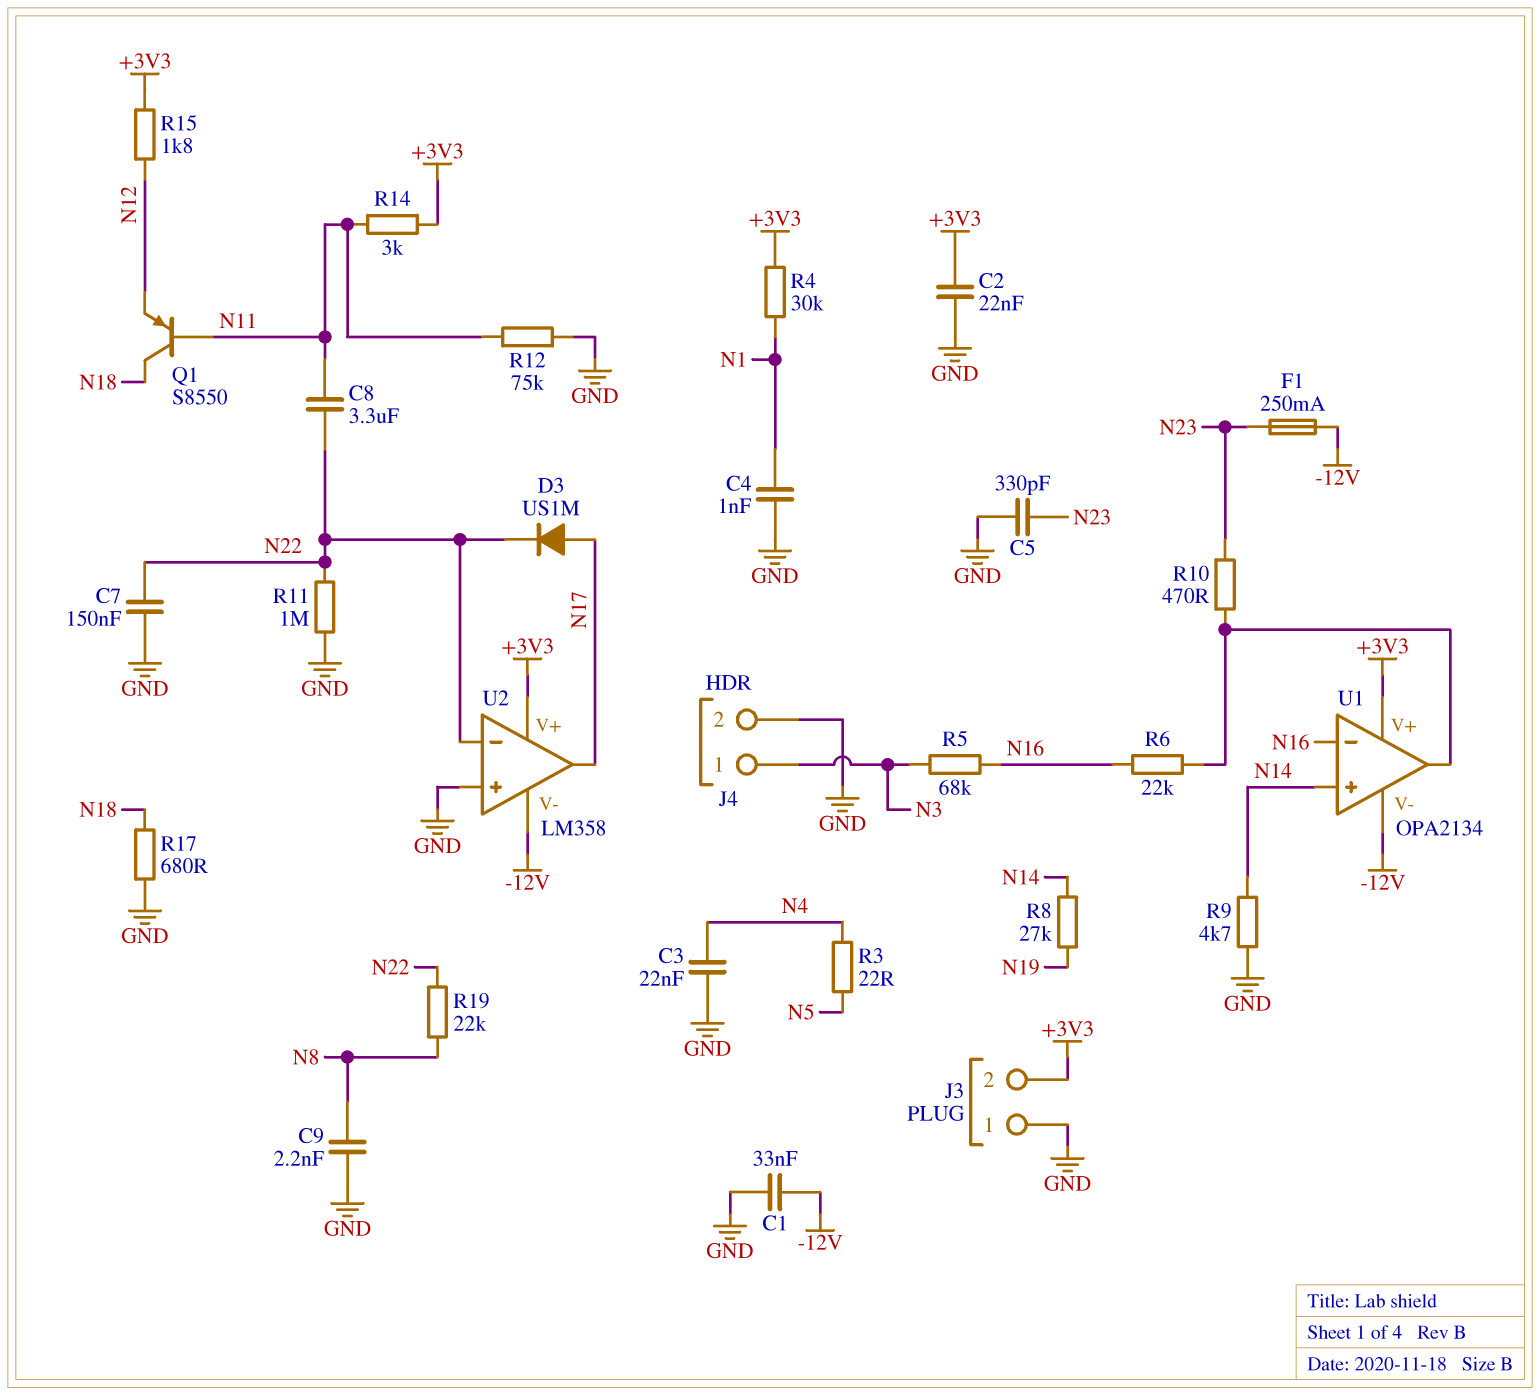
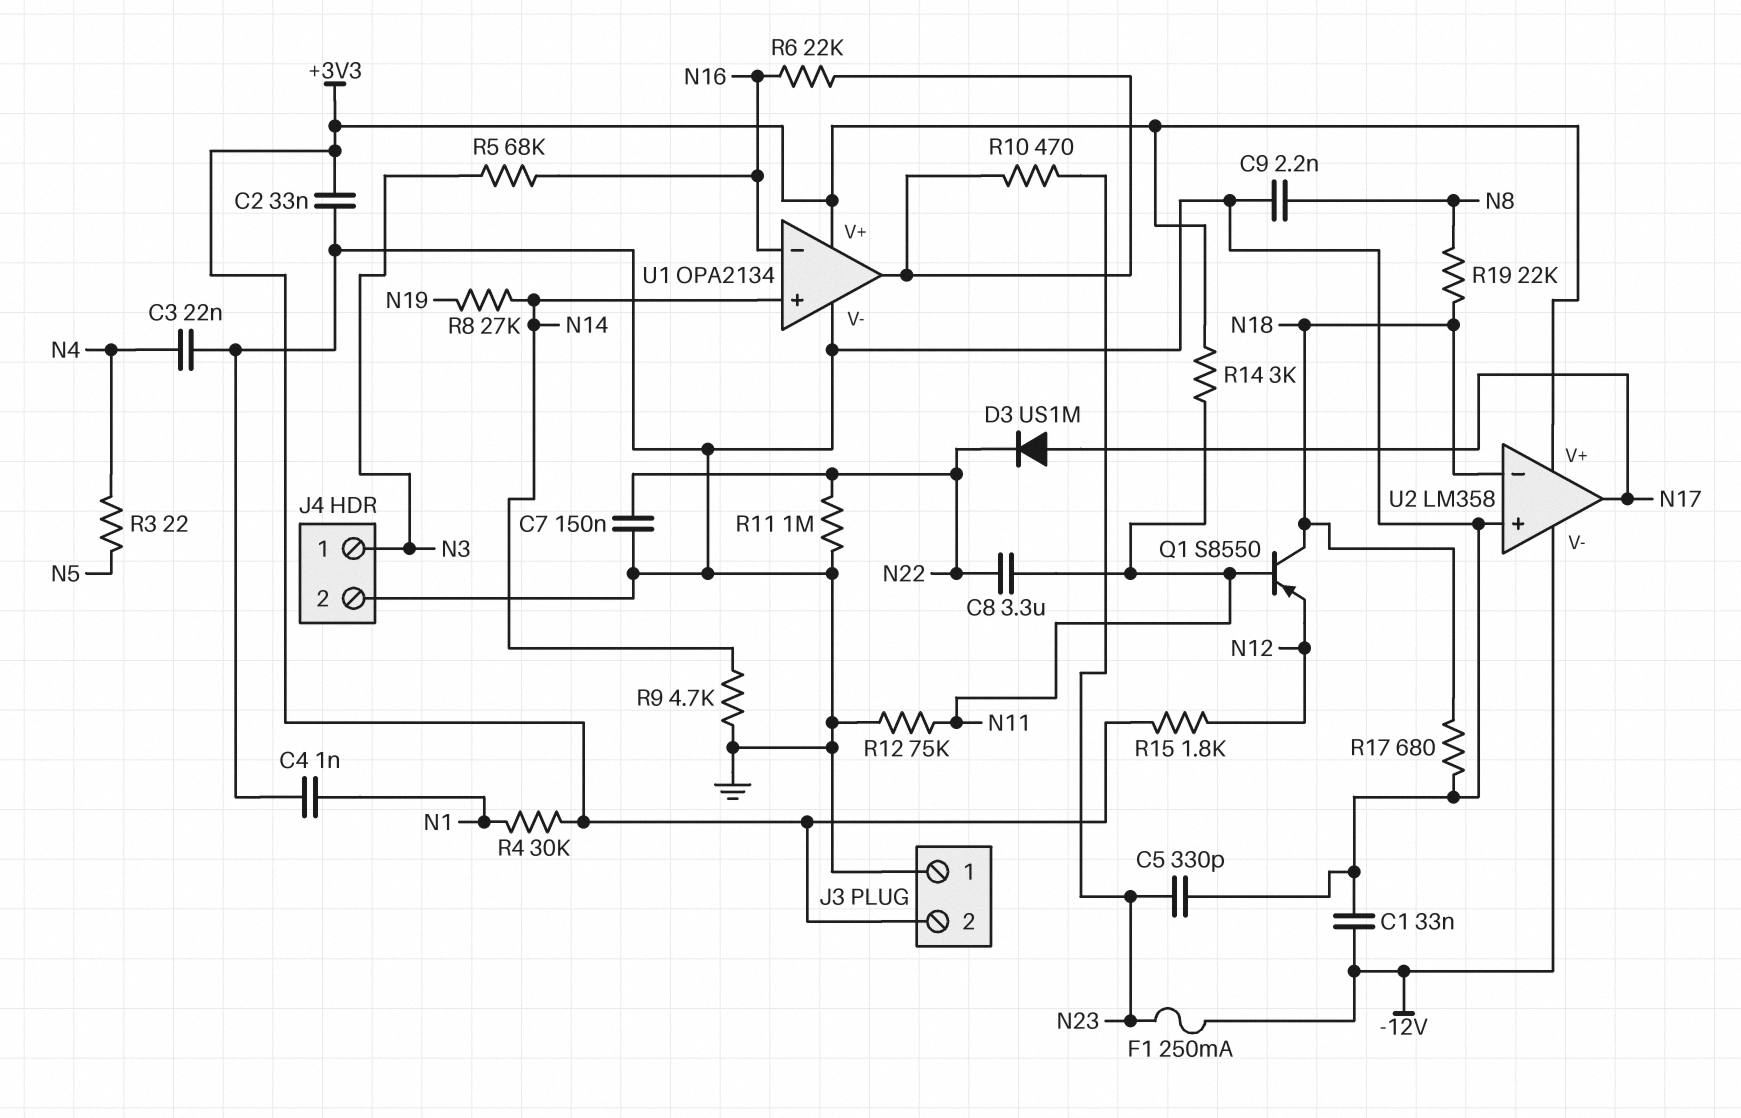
C2: 22nF (+3V3, GND) -> 33nF (+3V3, GND)
R19: 22k (N8, N22) -> 22k (N8, N18)
U1 pin V-: -12V -> GND
U2 pin in-: N22 -> N18

